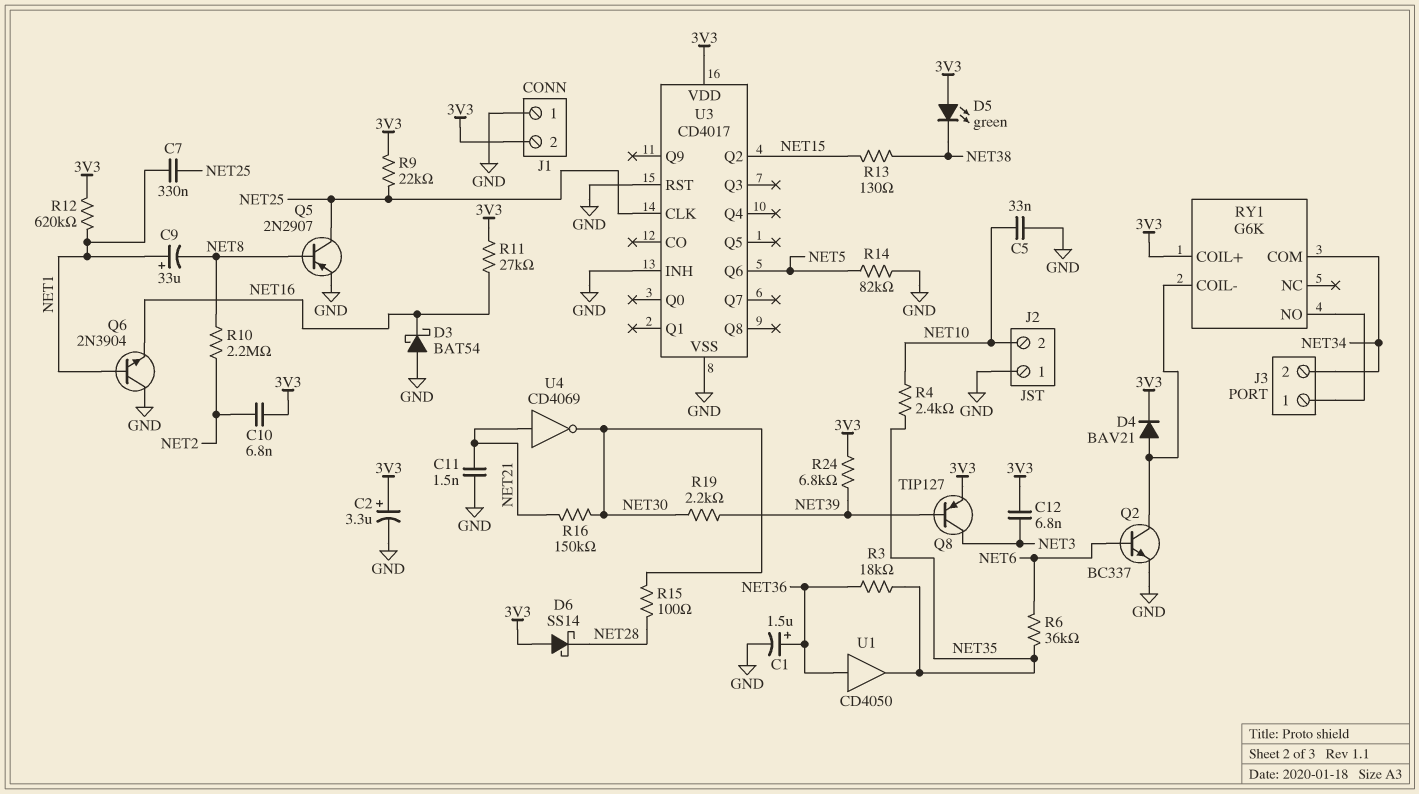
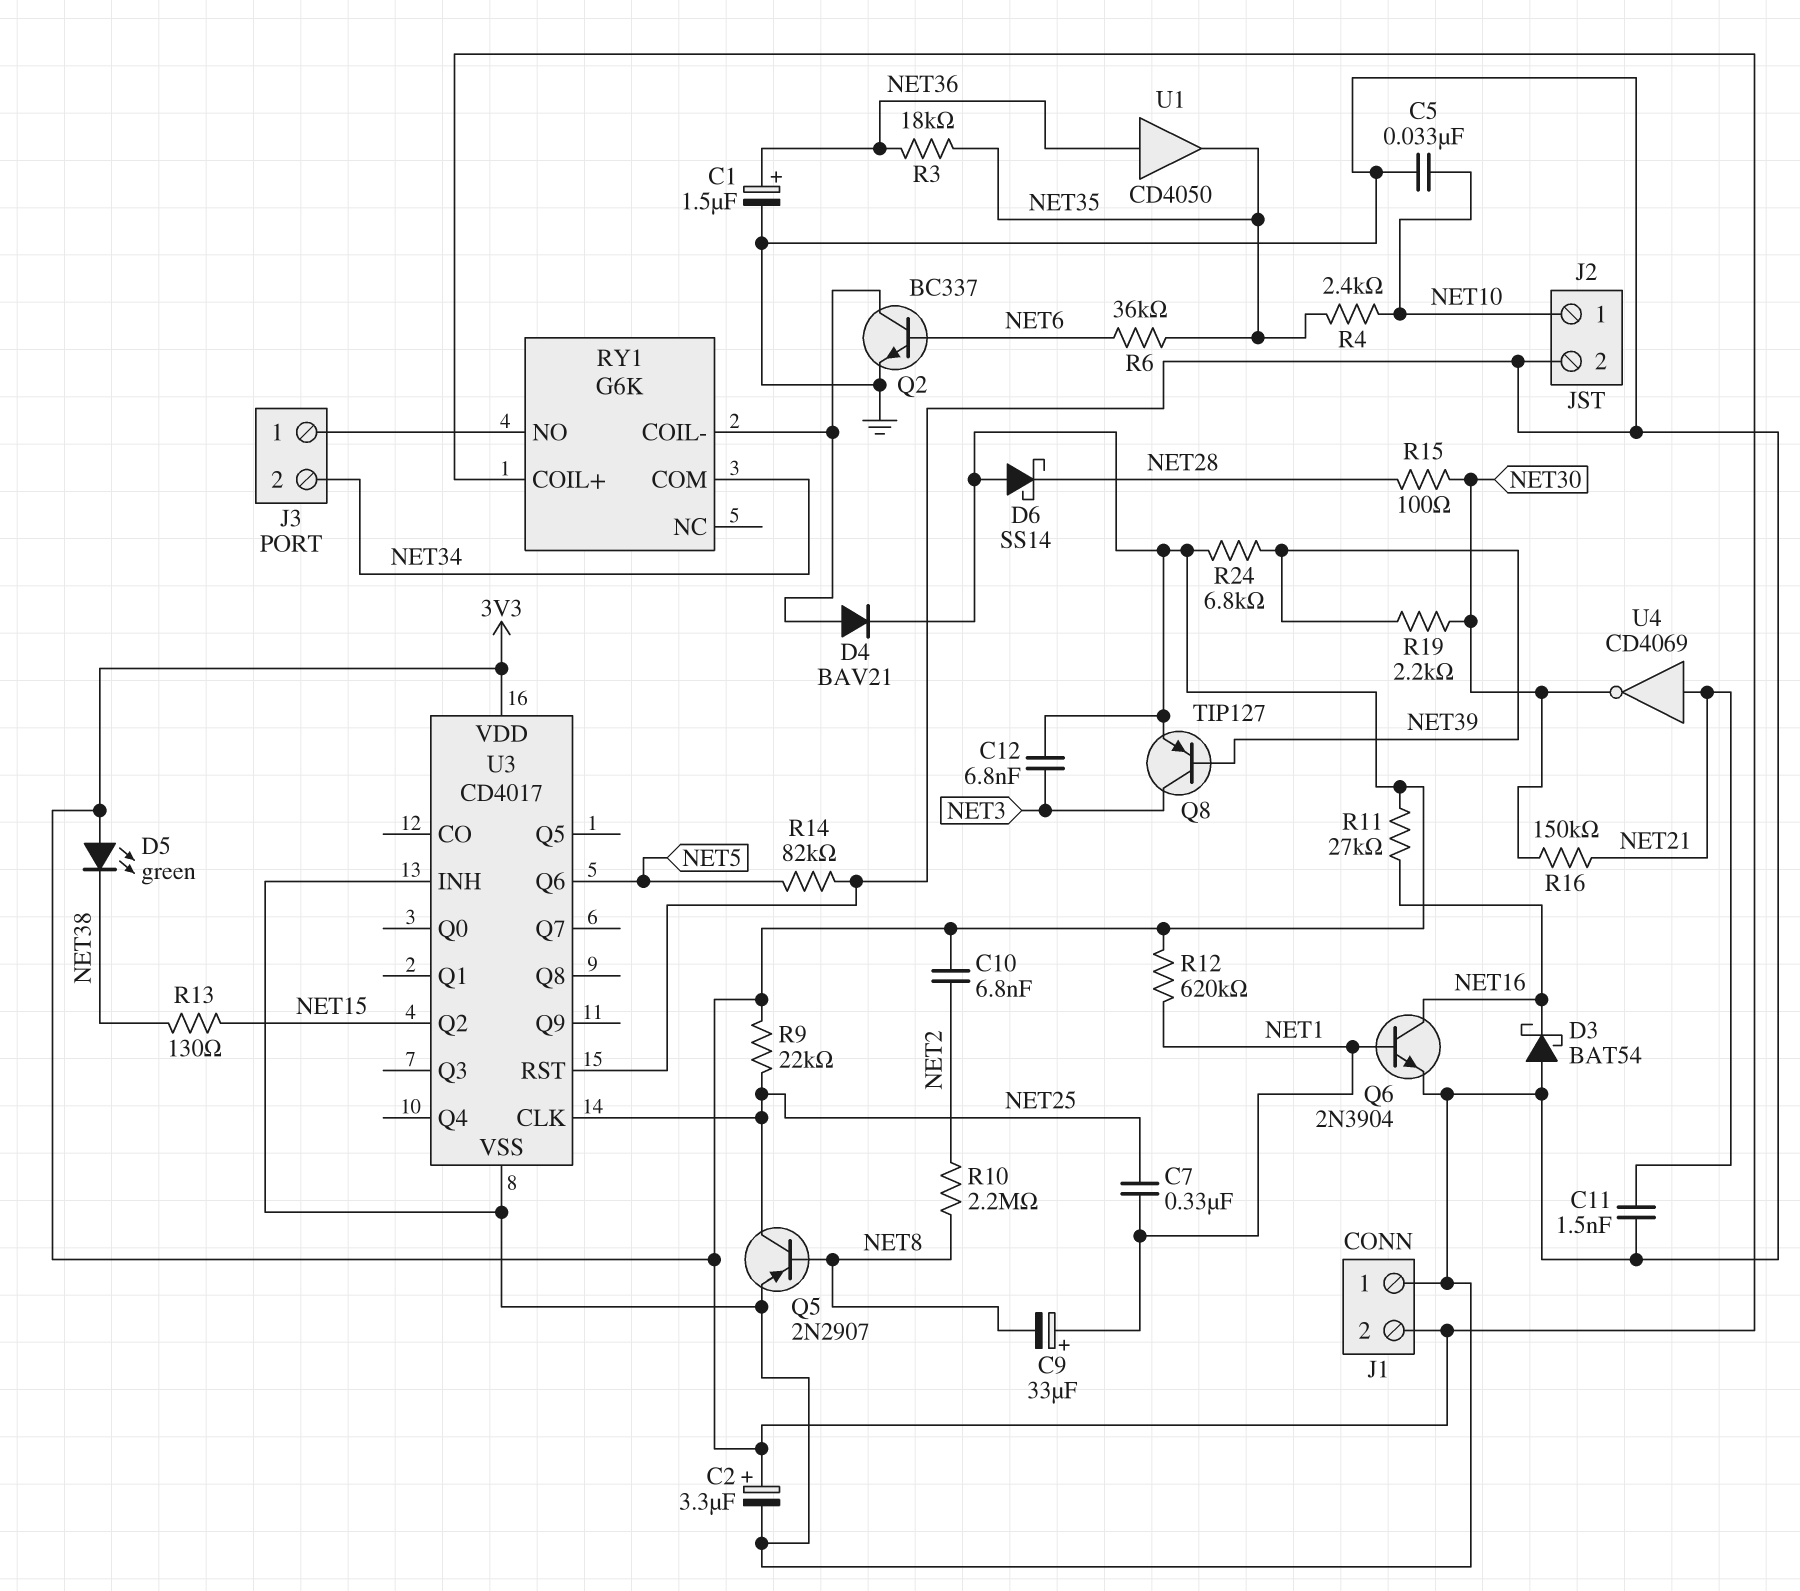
J2 pin 1: GND -> NET10
J2 pin 2: NET10 -> GND
Q6: NPN 2N3904 (B NET1, C GND, E NET16) -> NPN 2N3904 (B NET1, C NET16, E GND)

